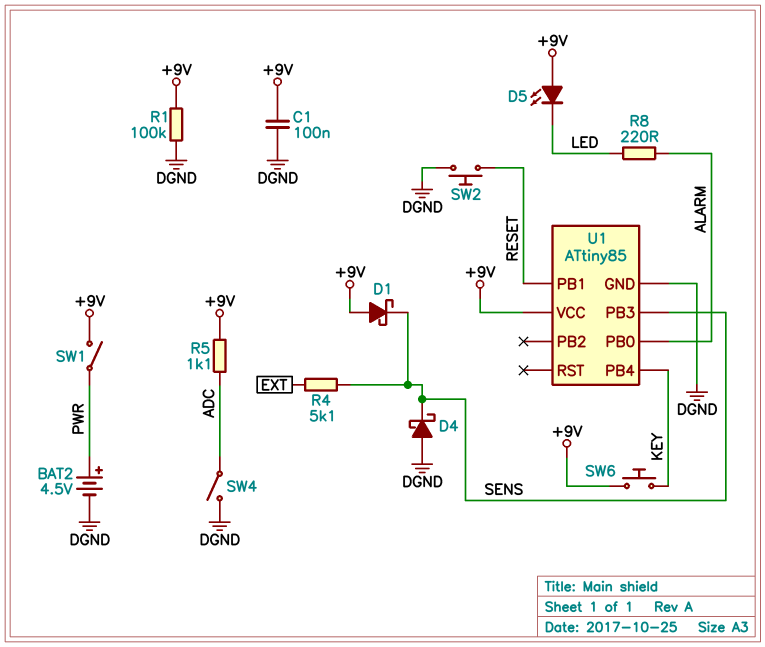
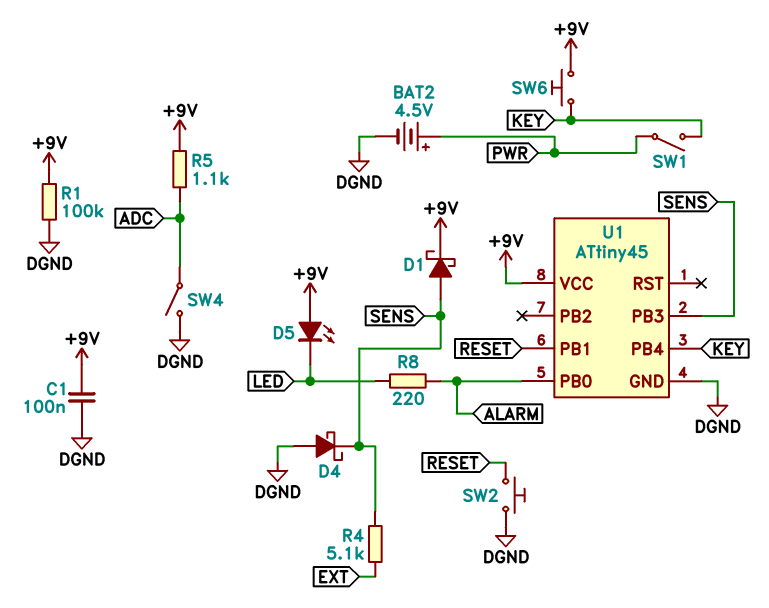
D1: schottky (A +9V, K SENS) -> schottky (A SENS, K +9V)
SW1: switch (+9V, PWR) -> switch (KEY, PWR)
U1: ATtiny85 -> ATtiny45

